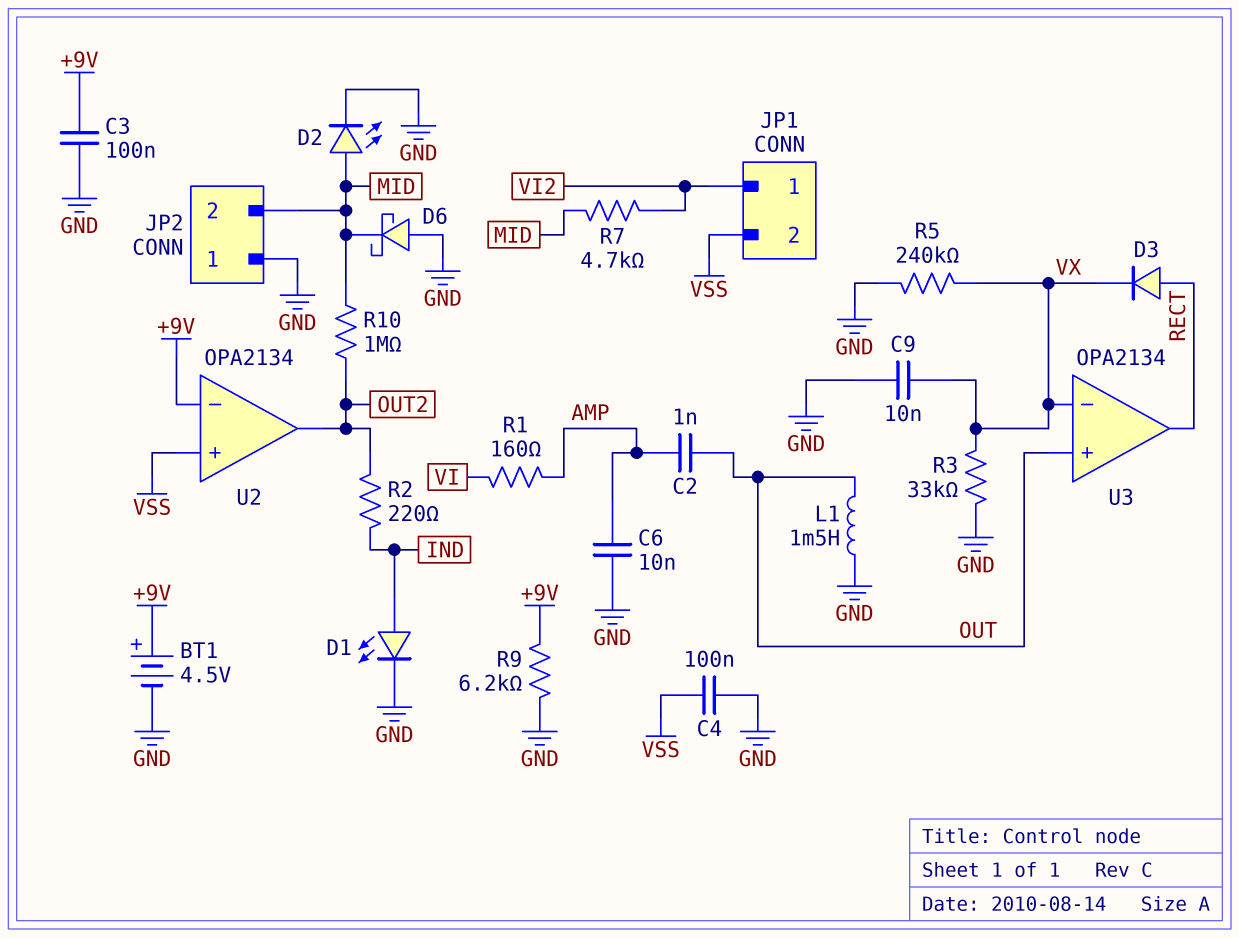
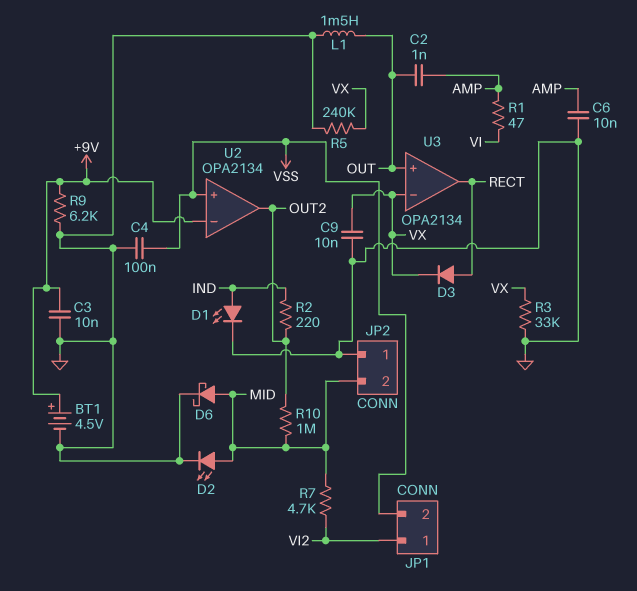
C3: 100nF (+9V, GND) -> 10nF (+9V, GND)
D6: schottky (A GND, K MID) -> schottky (A MID, K GND)
R1: 160 (AMP, VI) -> 47 (AMP, VI)

